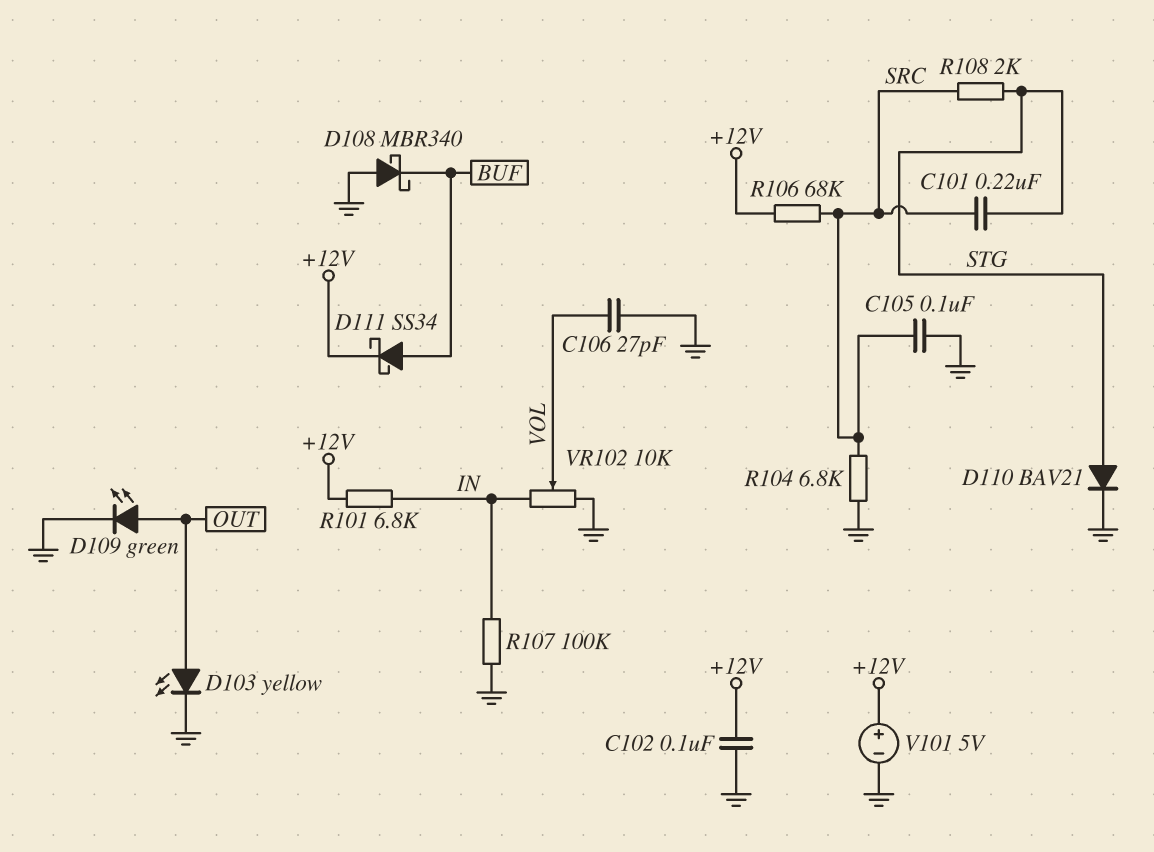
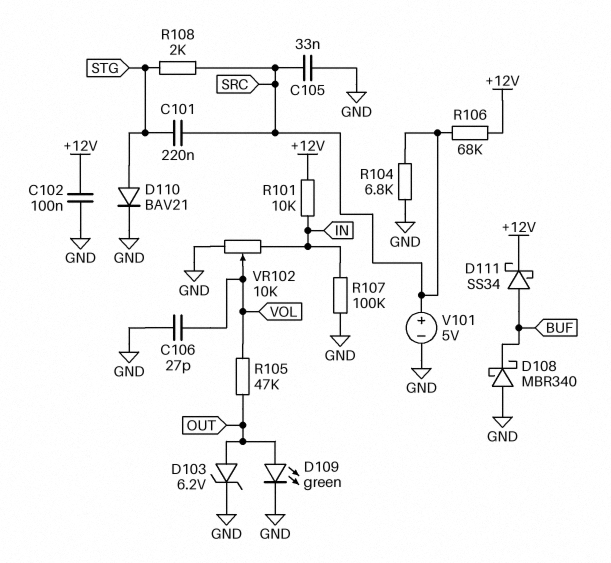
C105: 100nF (GND, SRC) -> 33nF (GND, SRC)
D103: LED yellow (A OUT, K GND) -> zener 6.2V (A OUT, K GND)
R101: 6.8k (+12V, IN) -> 10k (+12V, IN)
R105: none -> 47k (OUT, VOL)
V101: 5V (plus +12V, minus GND) -> 5V (plus SRC, minus GND)

